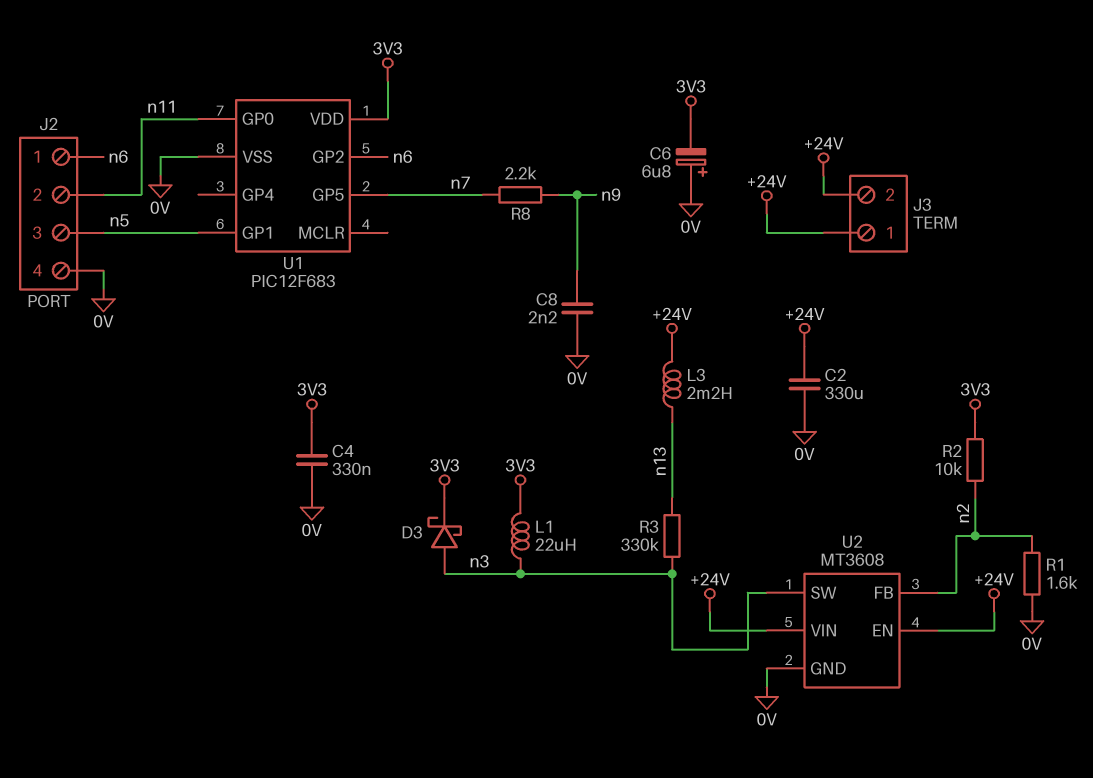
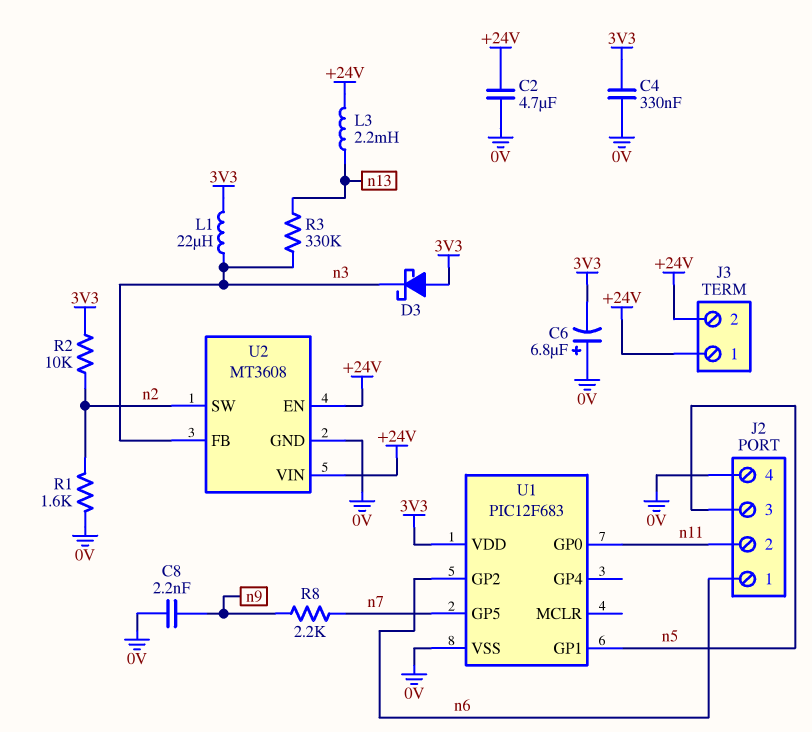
C2: 330uF (+24V, 0V) -> 4.7uF (+24V, 0V)
D3: schottky (A n3, K 3V3) -> schottky (A 3V3, K n3)
U2 pin FB: n2 -> n3
U2 pin SW: n3 -> n2

